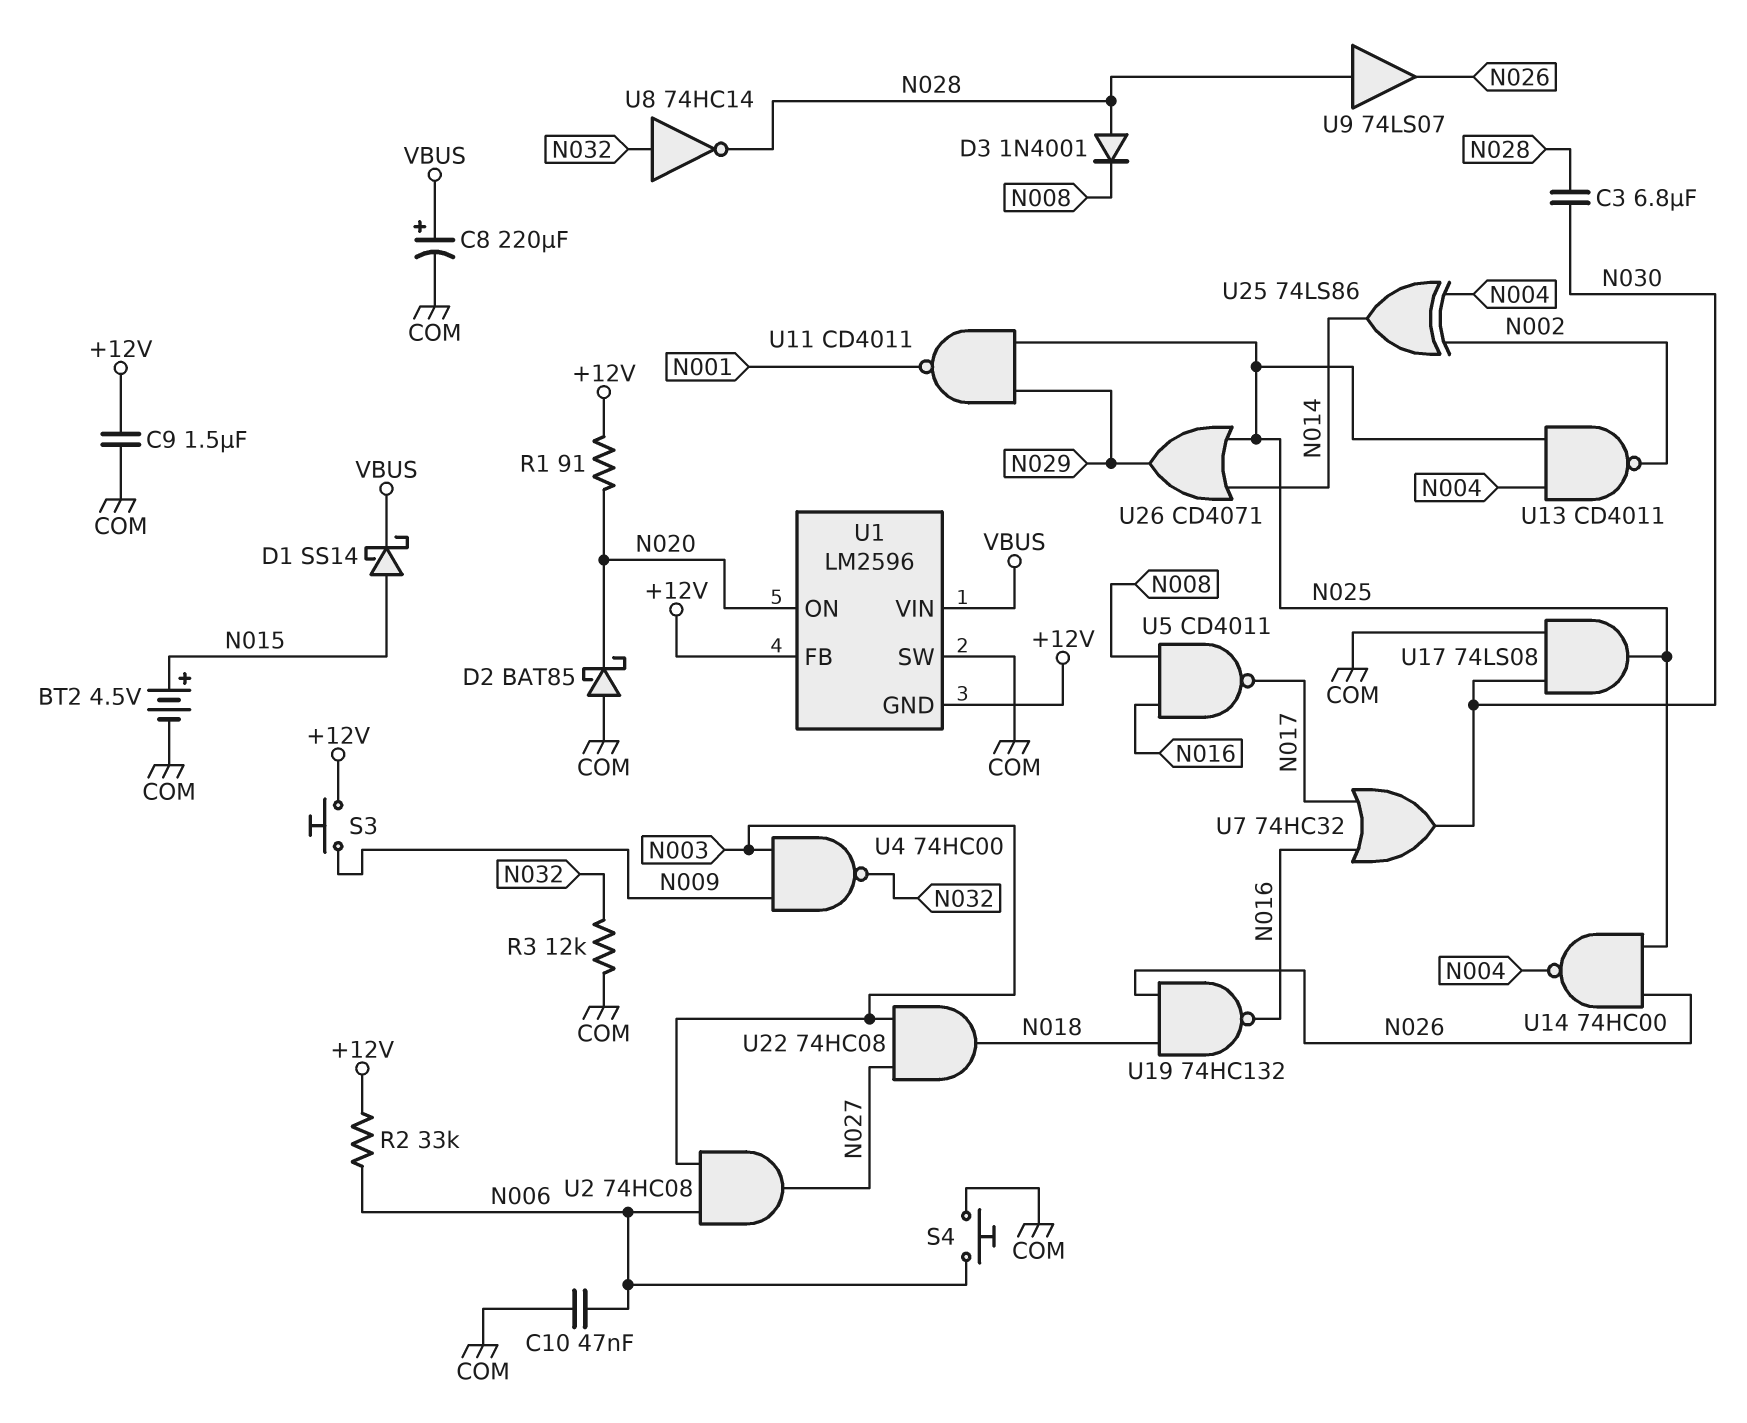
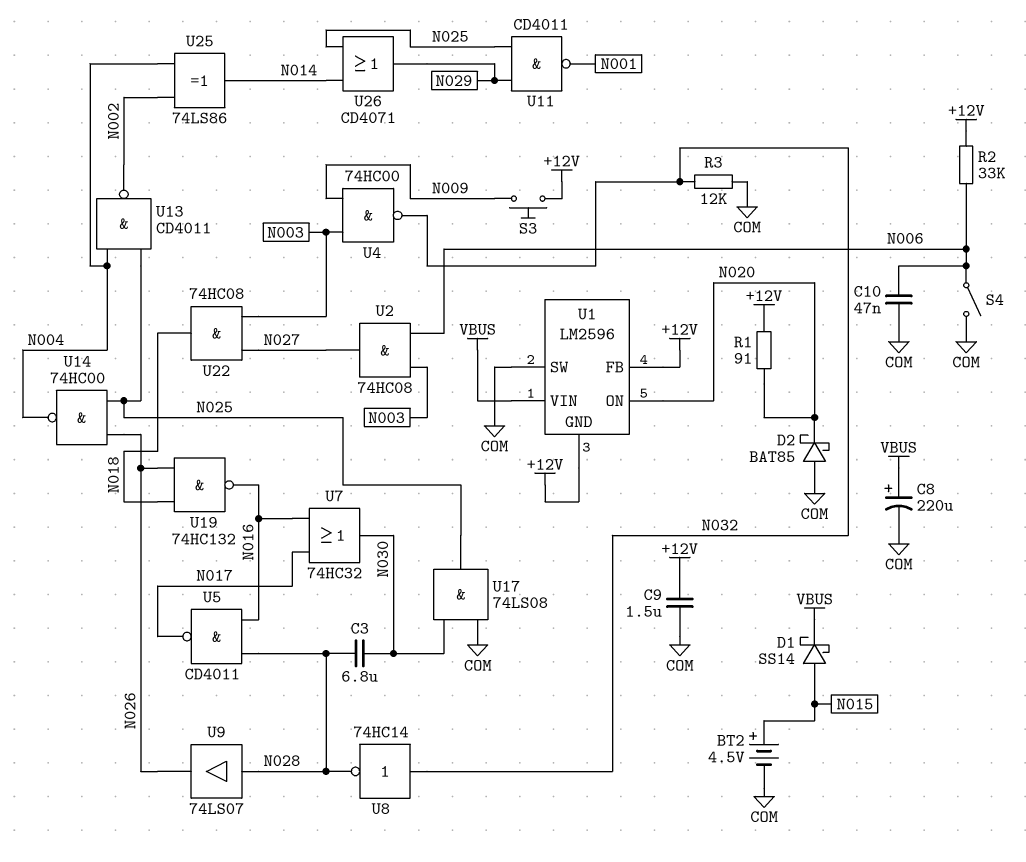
D3: diode 1N4001 (A N028, K N008) -> none
S4: button (COM, N006) -> switch (COM, N006)
U5: NAND CD4011 (in N008, in N016, out N017) -> NAND CD4011 (in N016, in N028, out N017)

